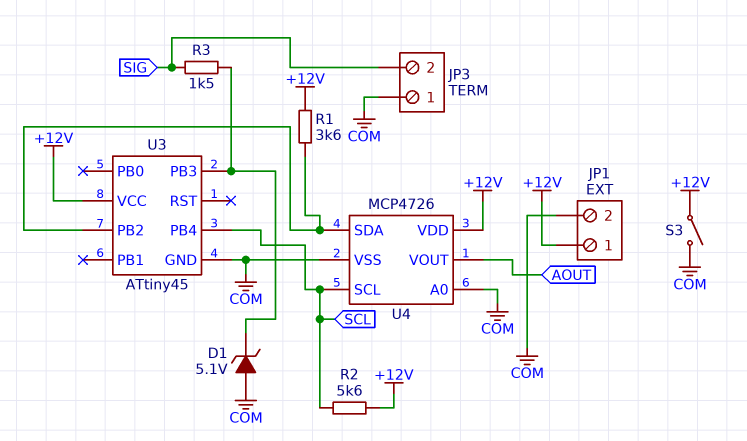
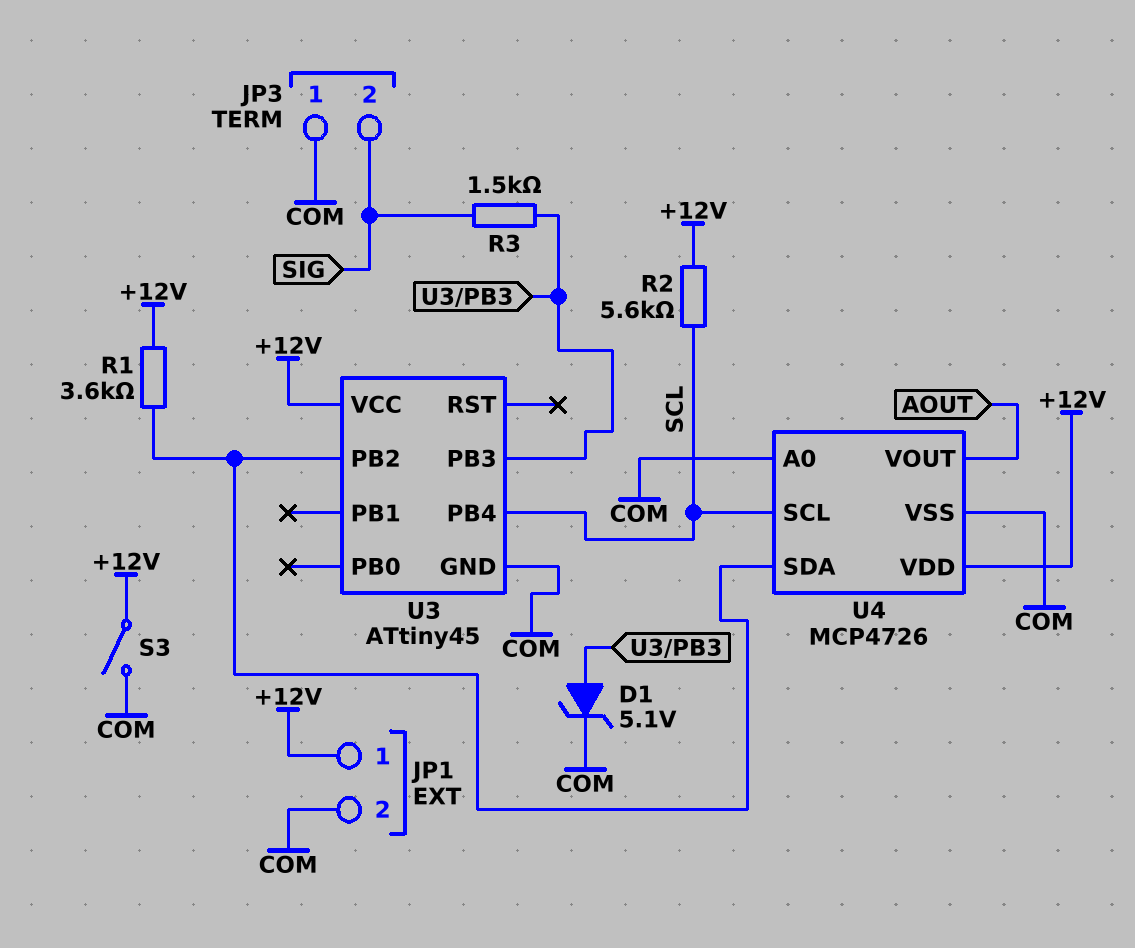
D1: zener 5.1V (A COM, K U3/PB3) -> zener 5.1V (A U3/PB3, K COM)

